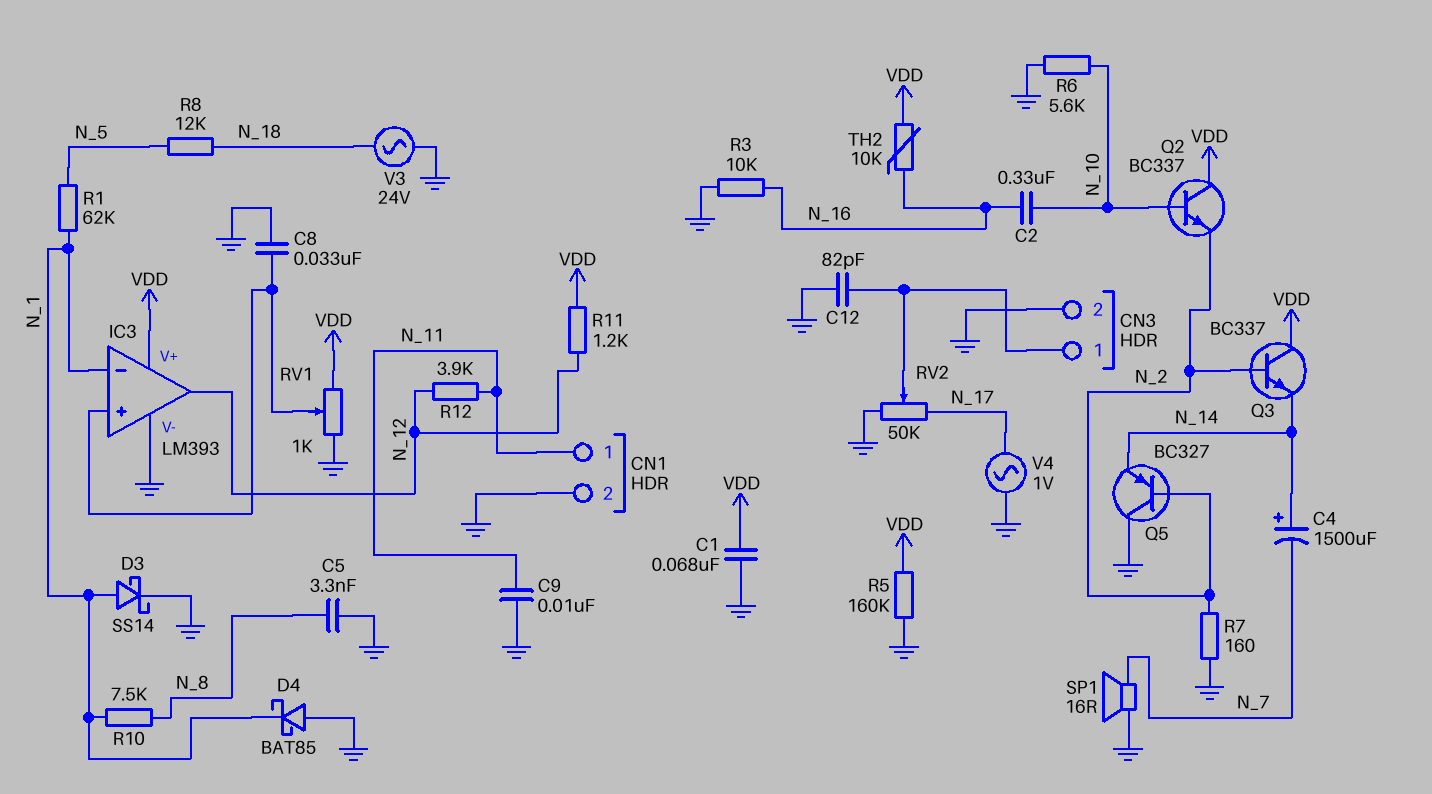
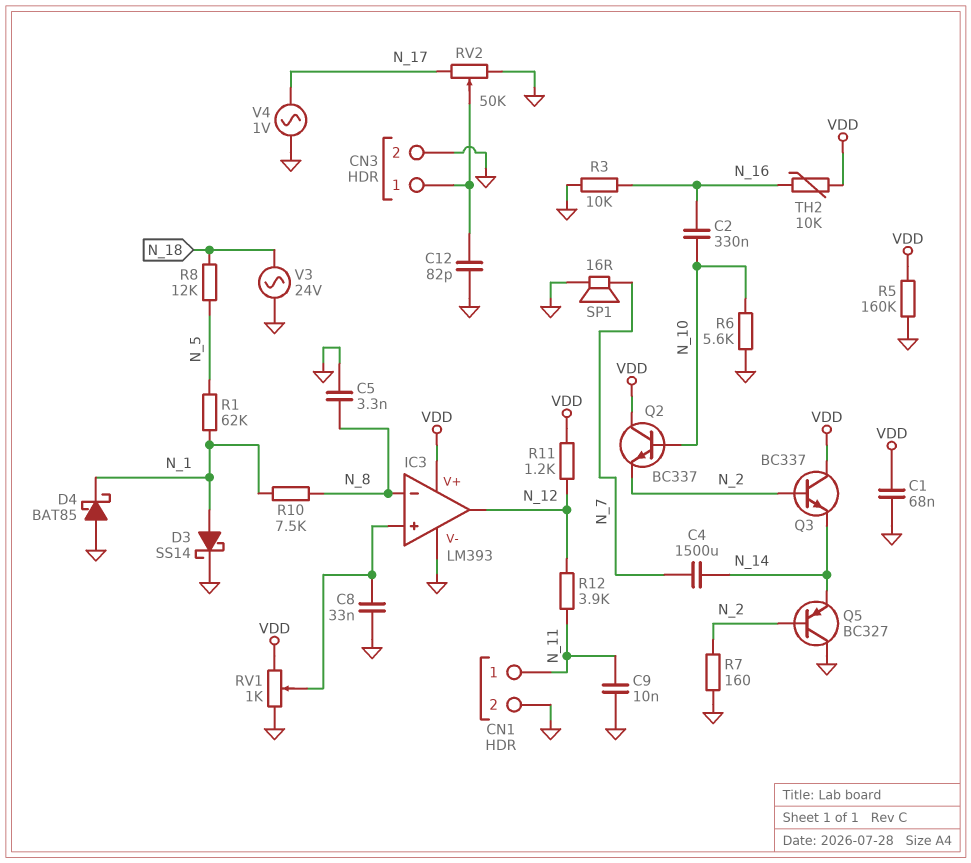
C4: 1500uF (plus N_14, minus N_7) -> 1500uF (N_7, N_14)
IC3 pin in-: N_1 -> N_8

